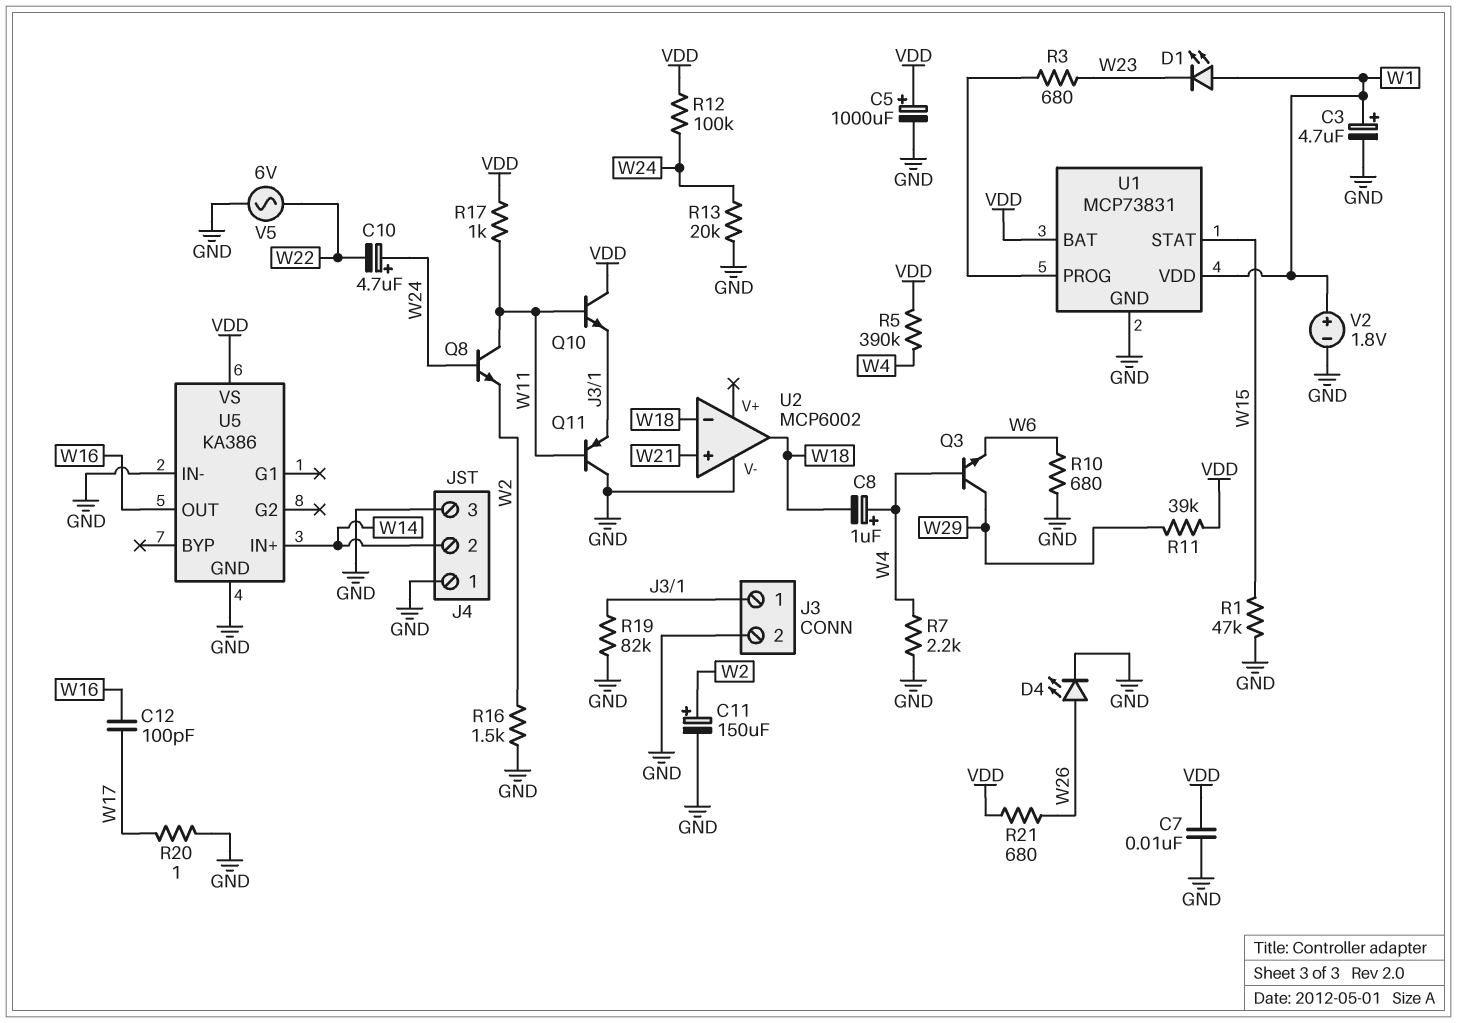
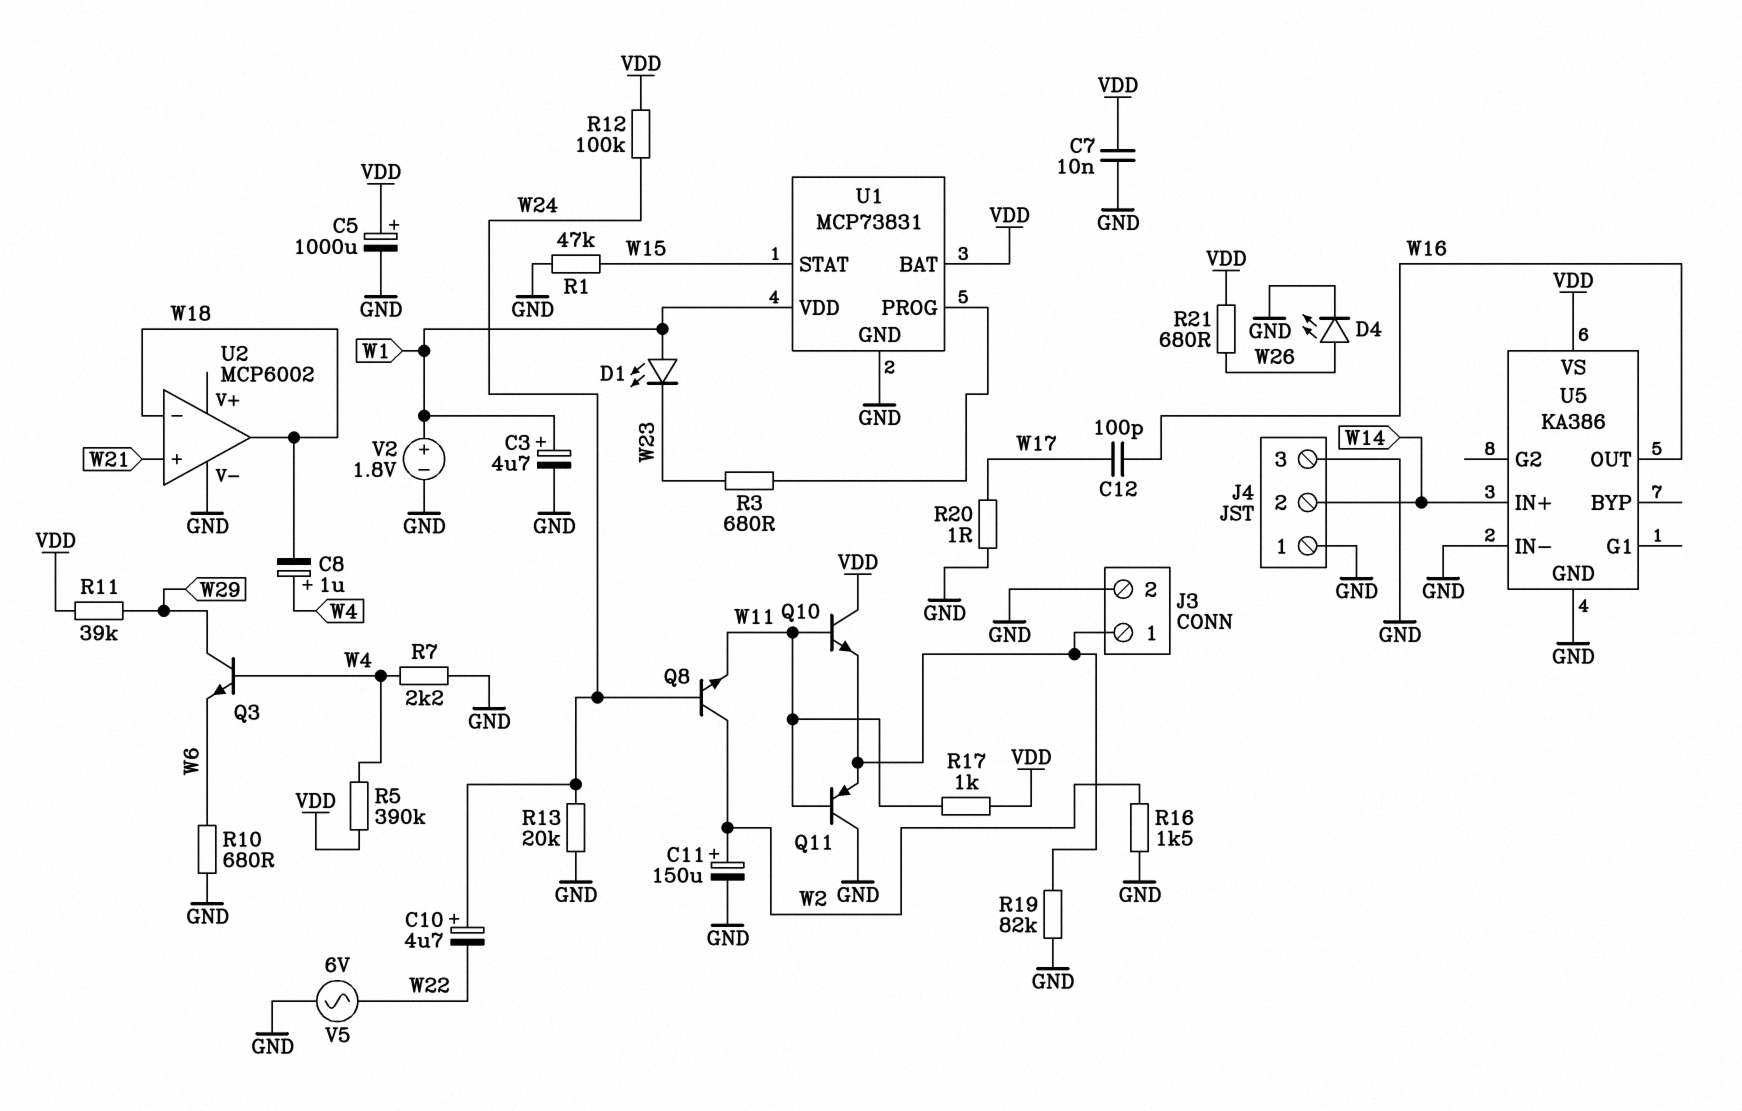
Q8: NPN (B W24, C W11, E W2) -> NPN (B W24, C W2, E W11)

